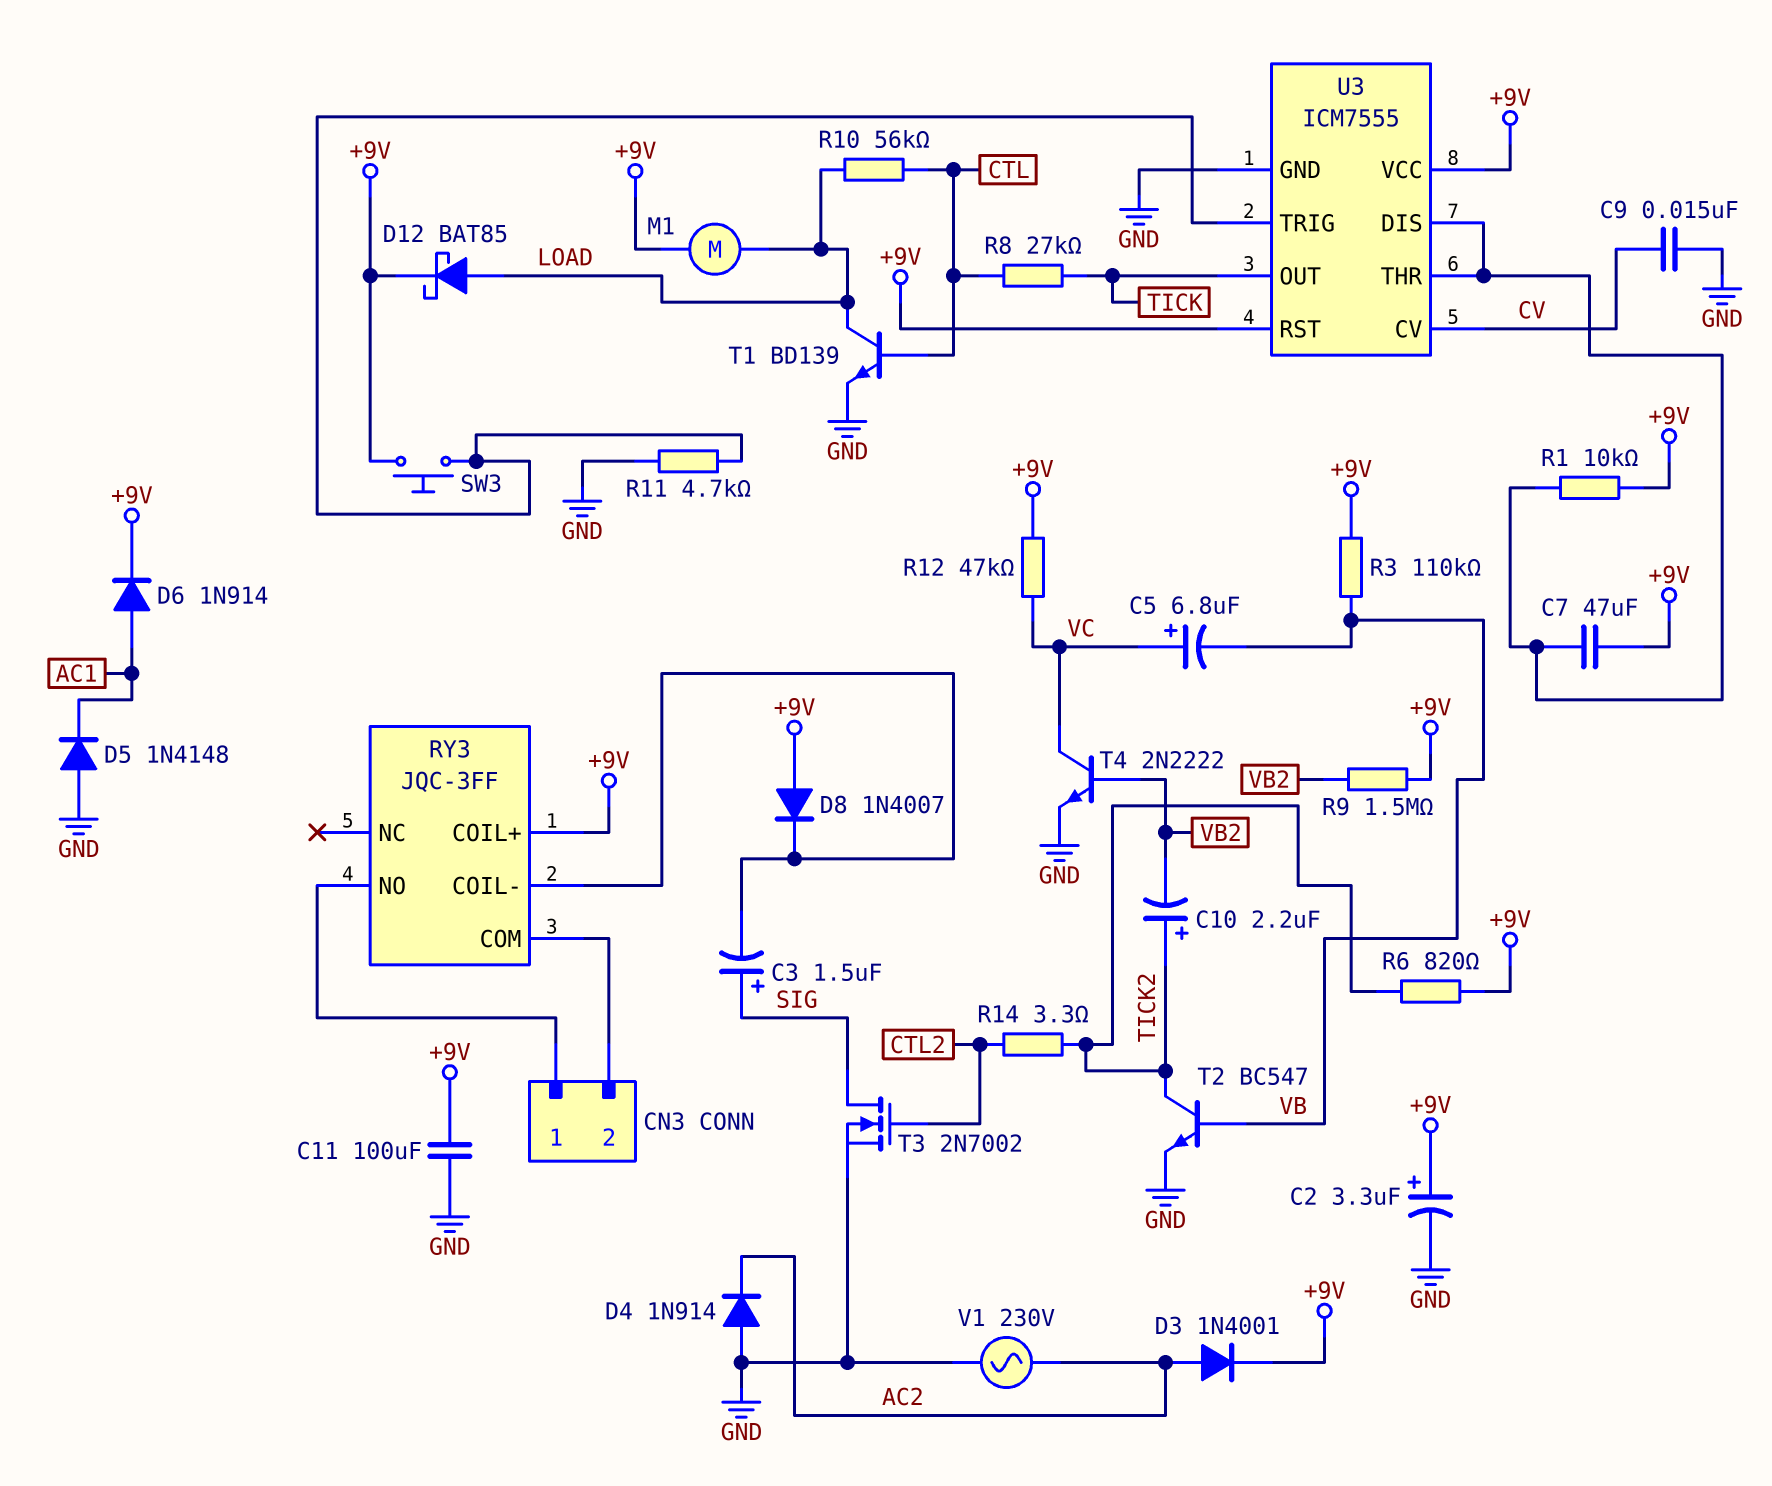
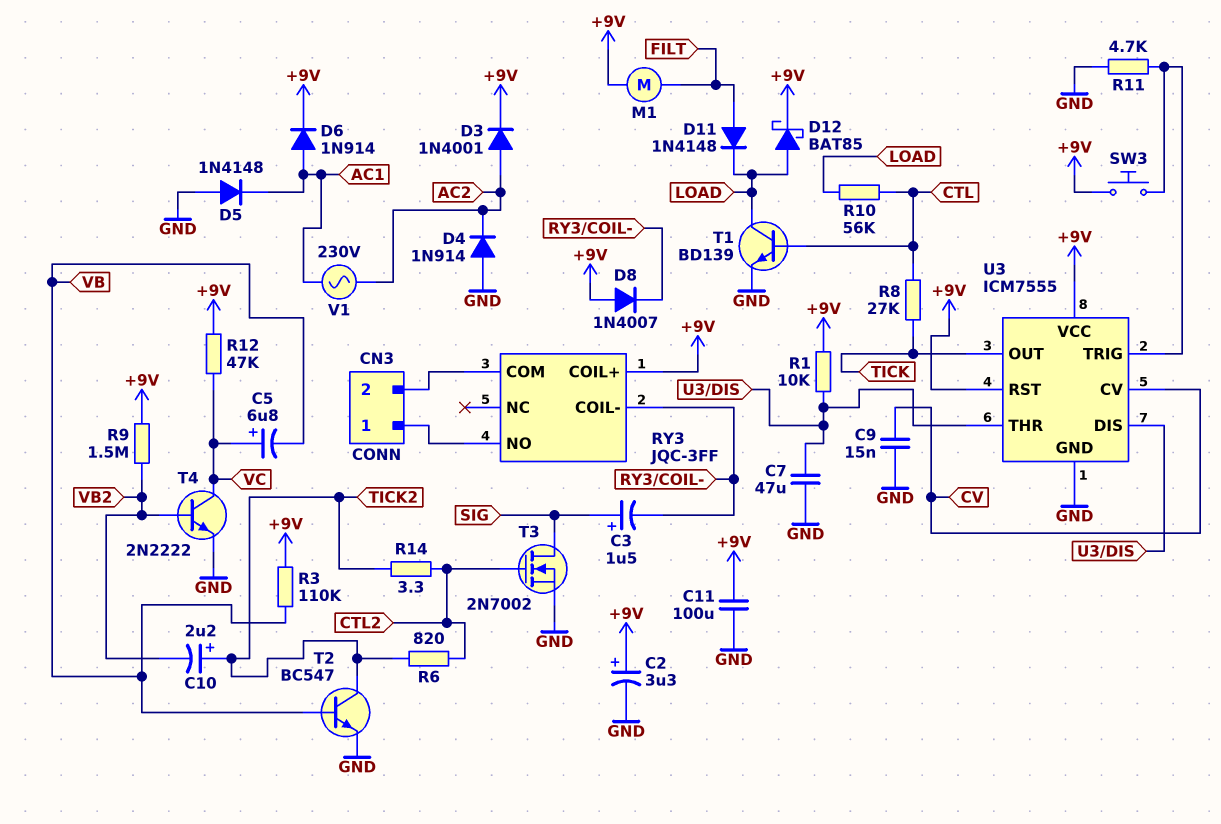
C7: 47uF (+9V, U3/DIS) -> 47uF (GND, U3/DIS)
D11: none -> diode 1N4148 (A FILT, K LOAD)
M1: motor (+9V, LOAD) -> motor (+9V, FILT)
R6: 820 (+9V, TICK2) -> 820 (CTL2, TICK2)
V1: AC 230V (AC2, GND) -> AC 230V (AC1, AC2)

